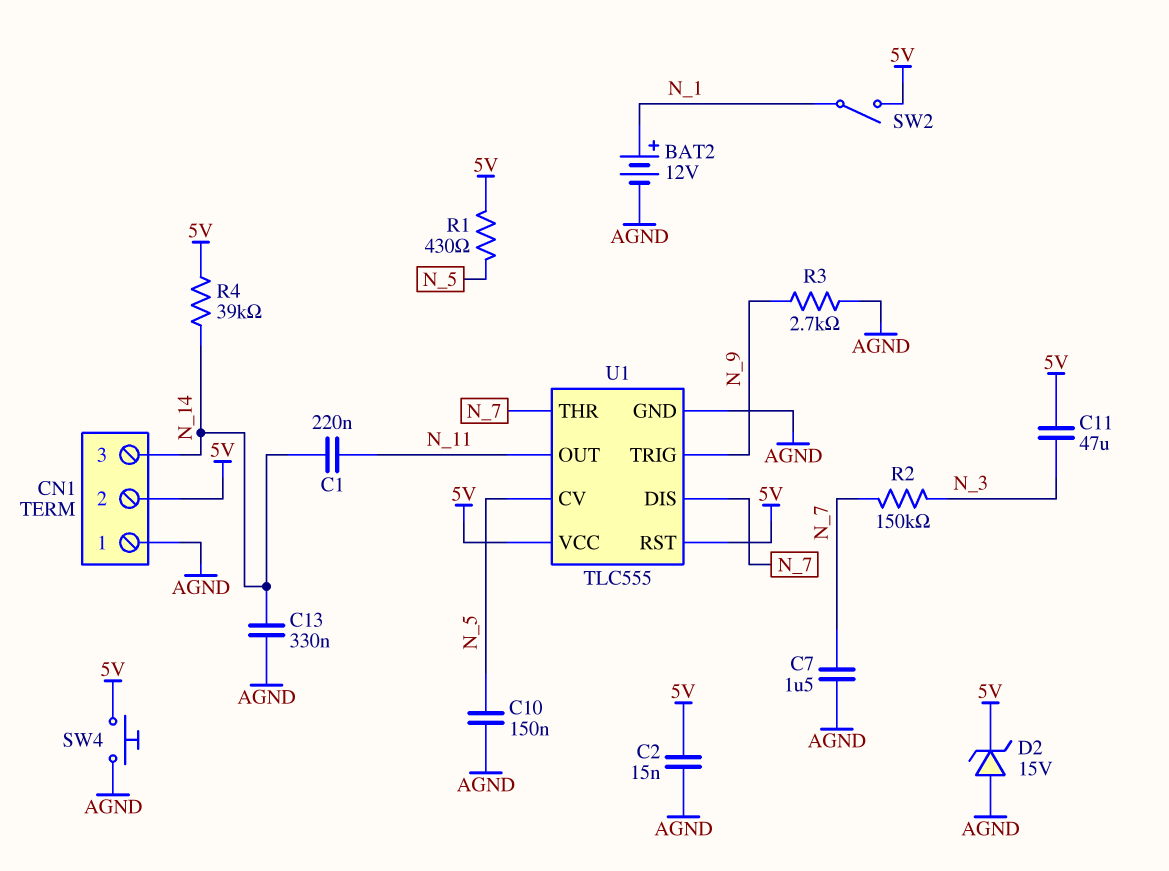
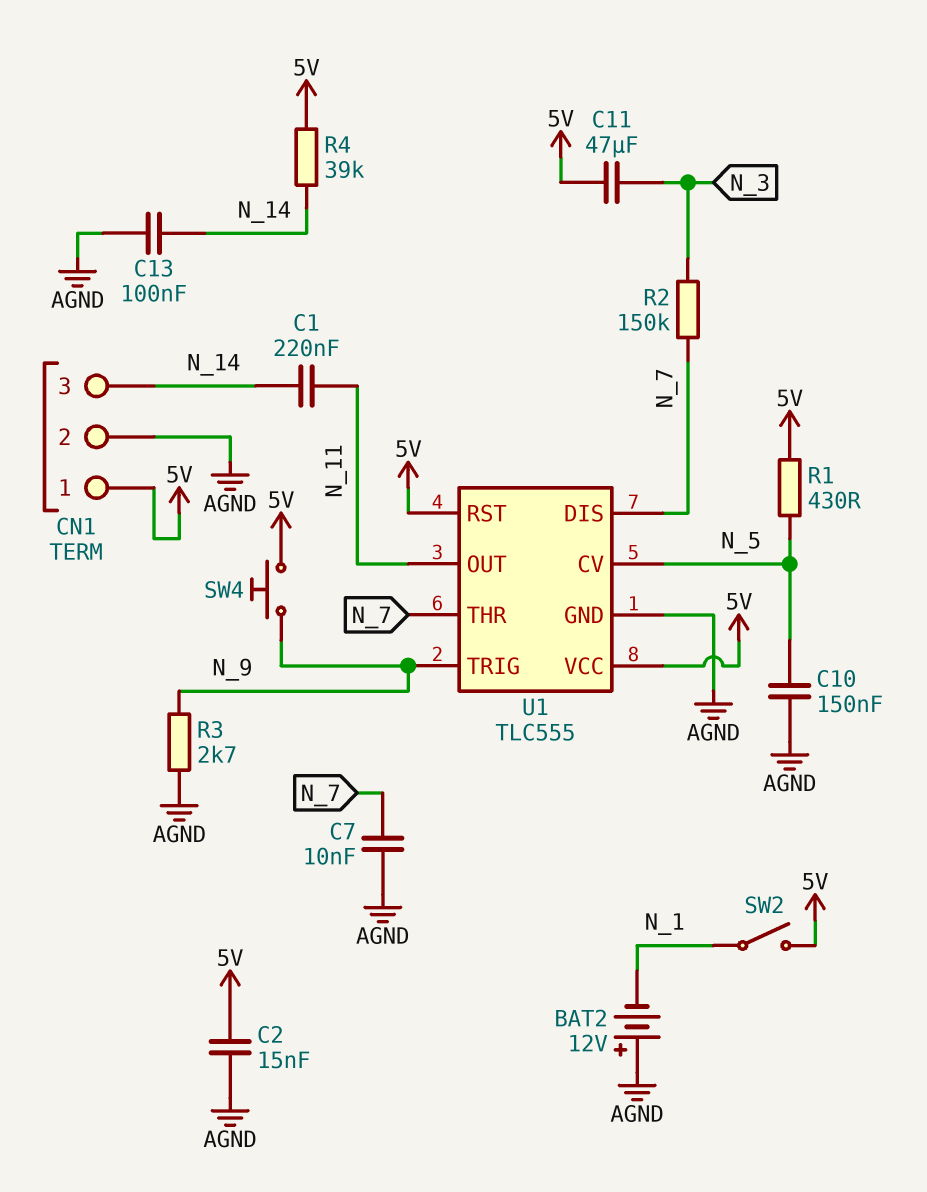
BAT2: 12V (plus N_1, minus AGND) -> 12V (plus AGND, minus N_1)
C7: 1.5uF (AGND, N_7) -> 10nF (AGND, N_7)
C13: 330nF (AGND, N_14) -> 100nF (AGND, N_14)
CN1 pin 1: AGND -> 5V
CN1 pin 2: 5V -> AGND
D2: zener 15V (A AGND, K 5V) -> none
SW4: button (5V, AGND) -> button (5V, N_9)

